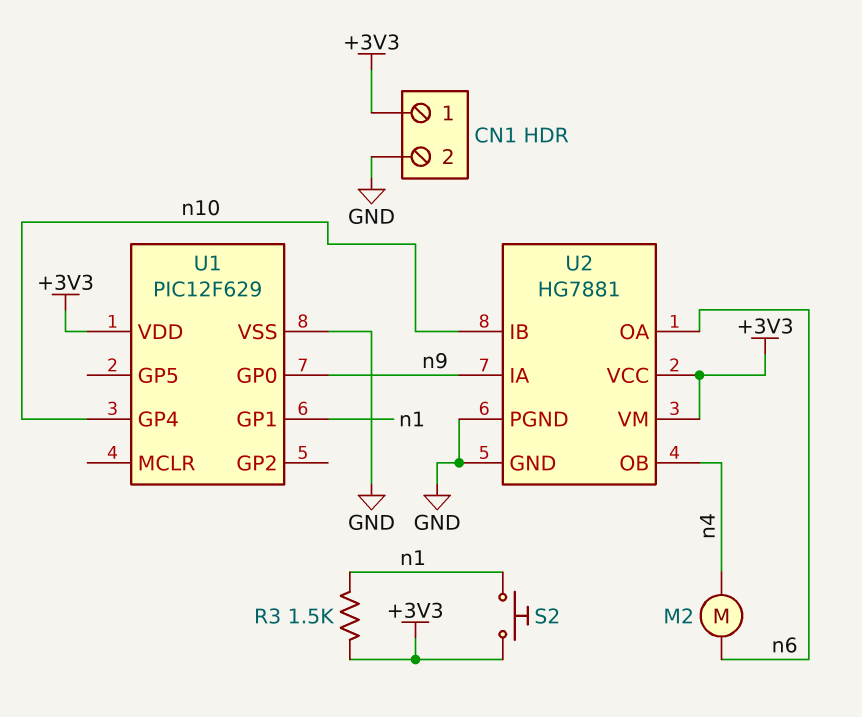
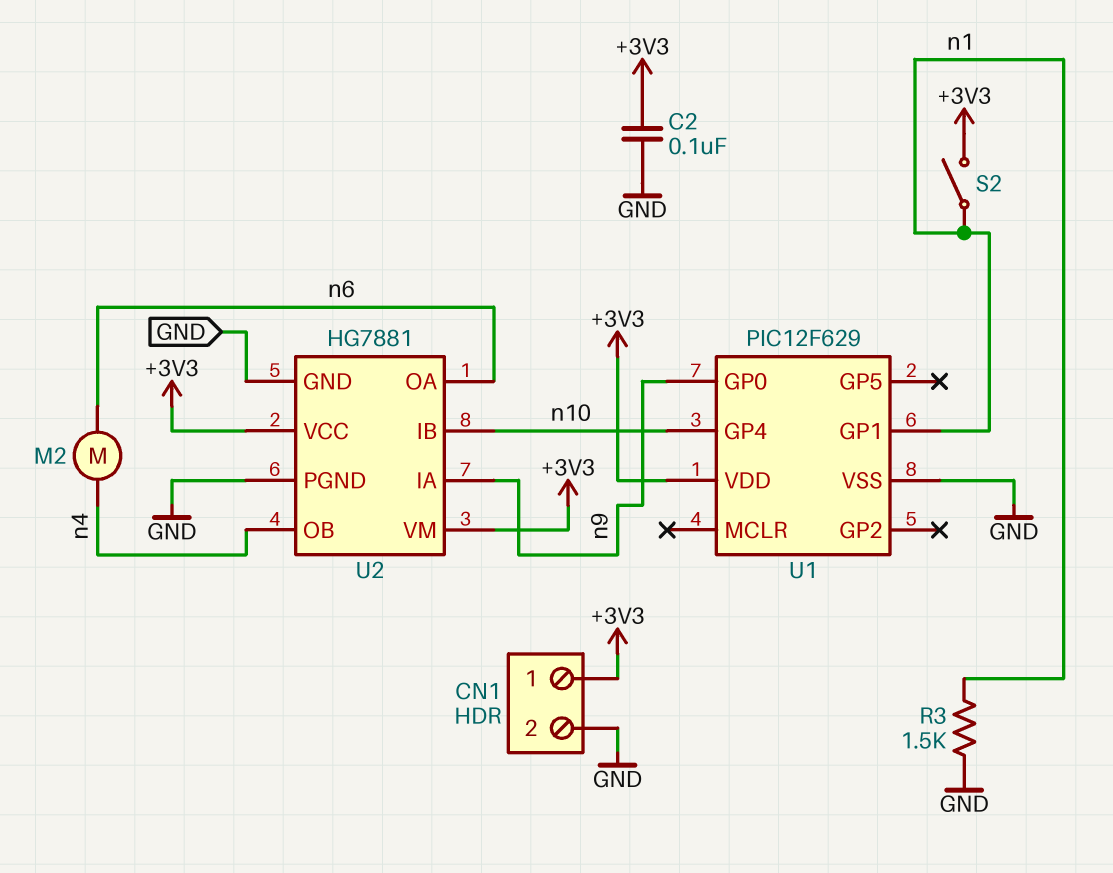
C2: none -> 100nF (+3V3, GND)
R3: 1.5k (+3V3, n1) -> 1.5k (GND, n1)
S2: button (+3V3, n1) -> switch (+3V3, n1)

